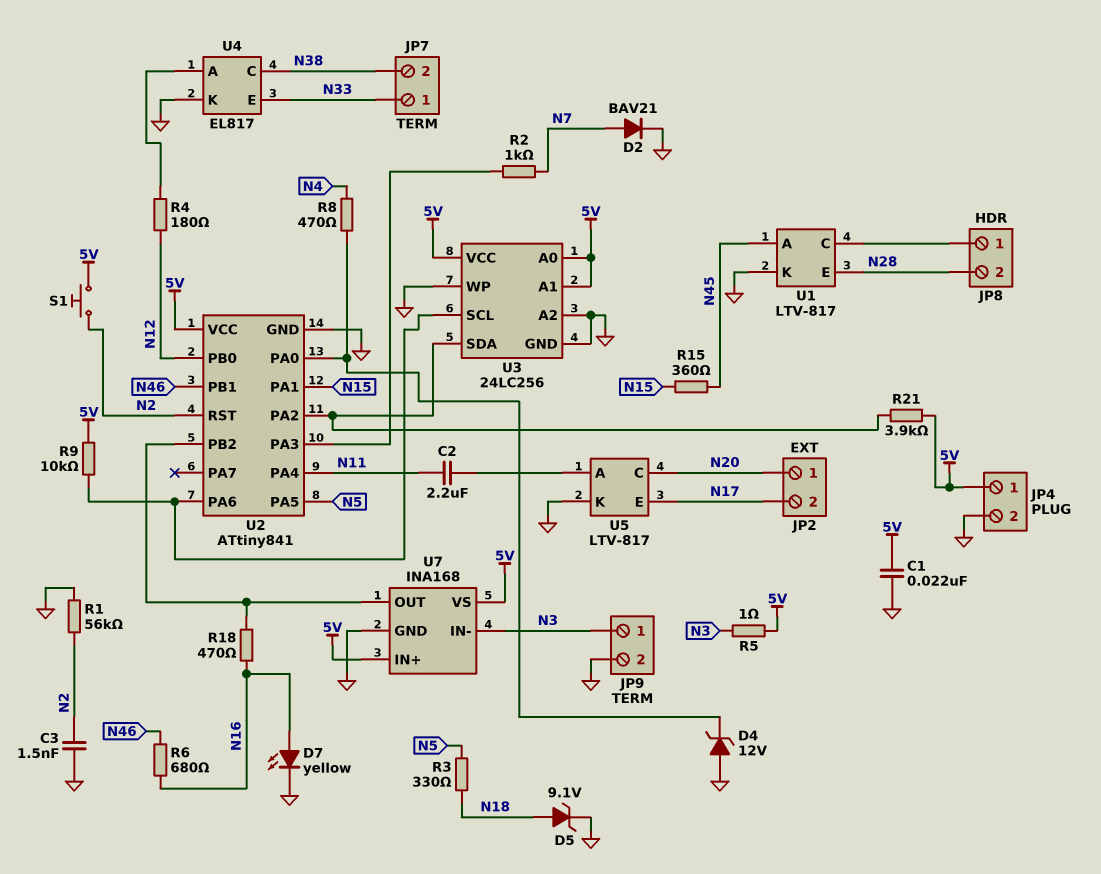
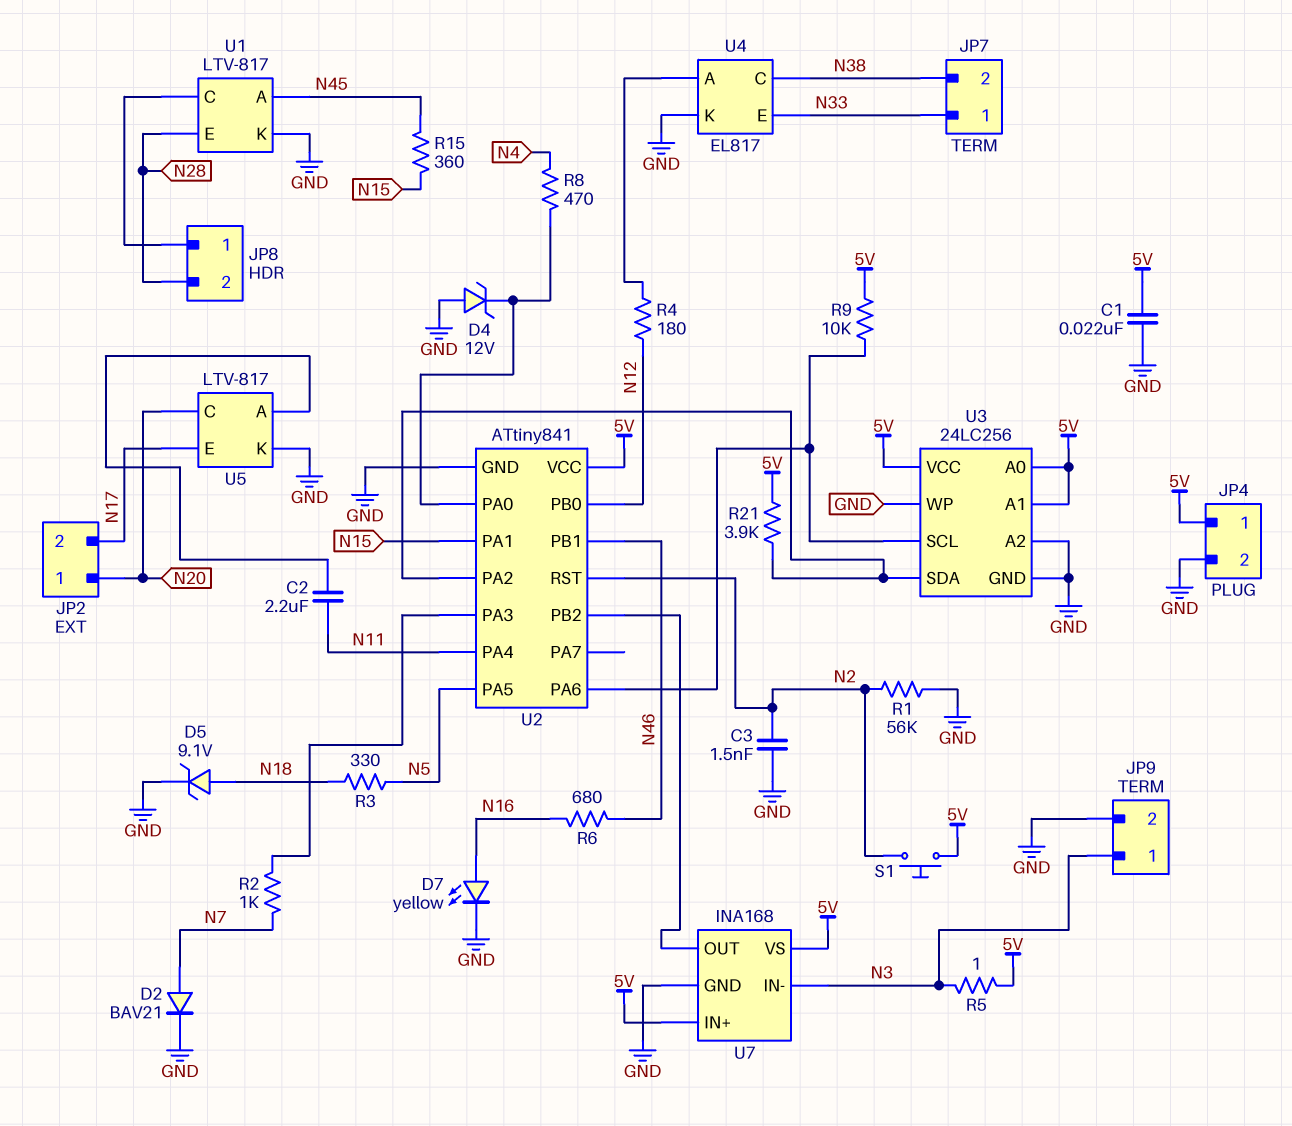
R18: 470 (N16, U2/PB2) -> none

